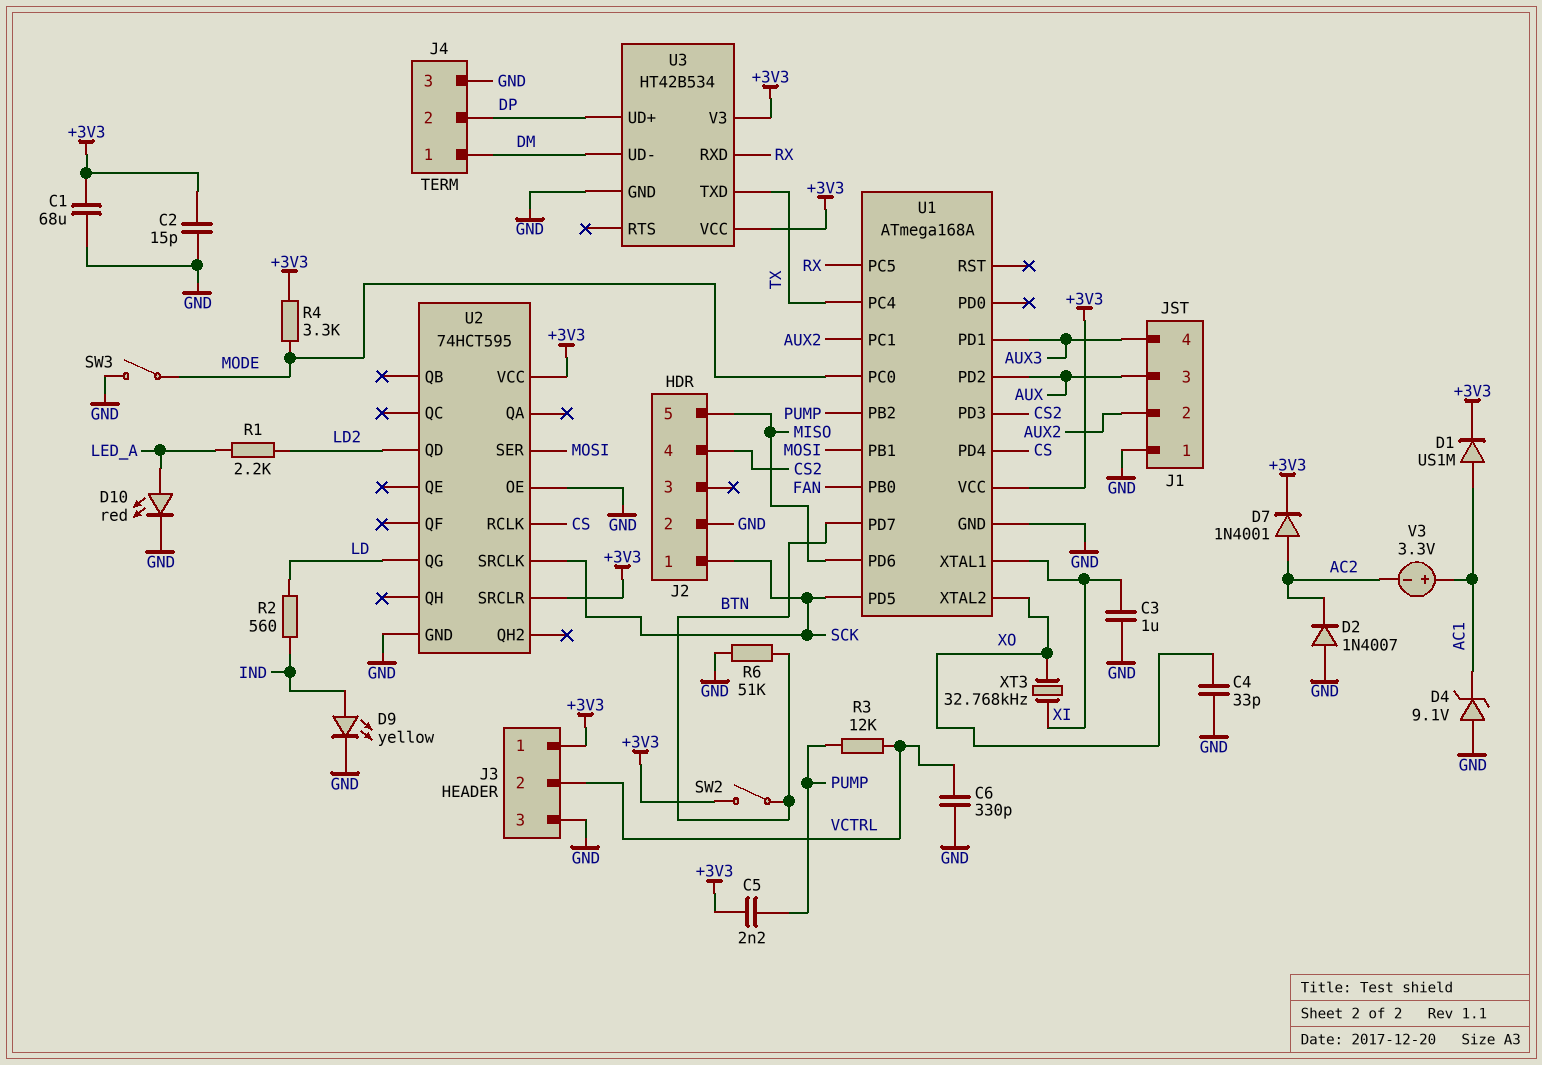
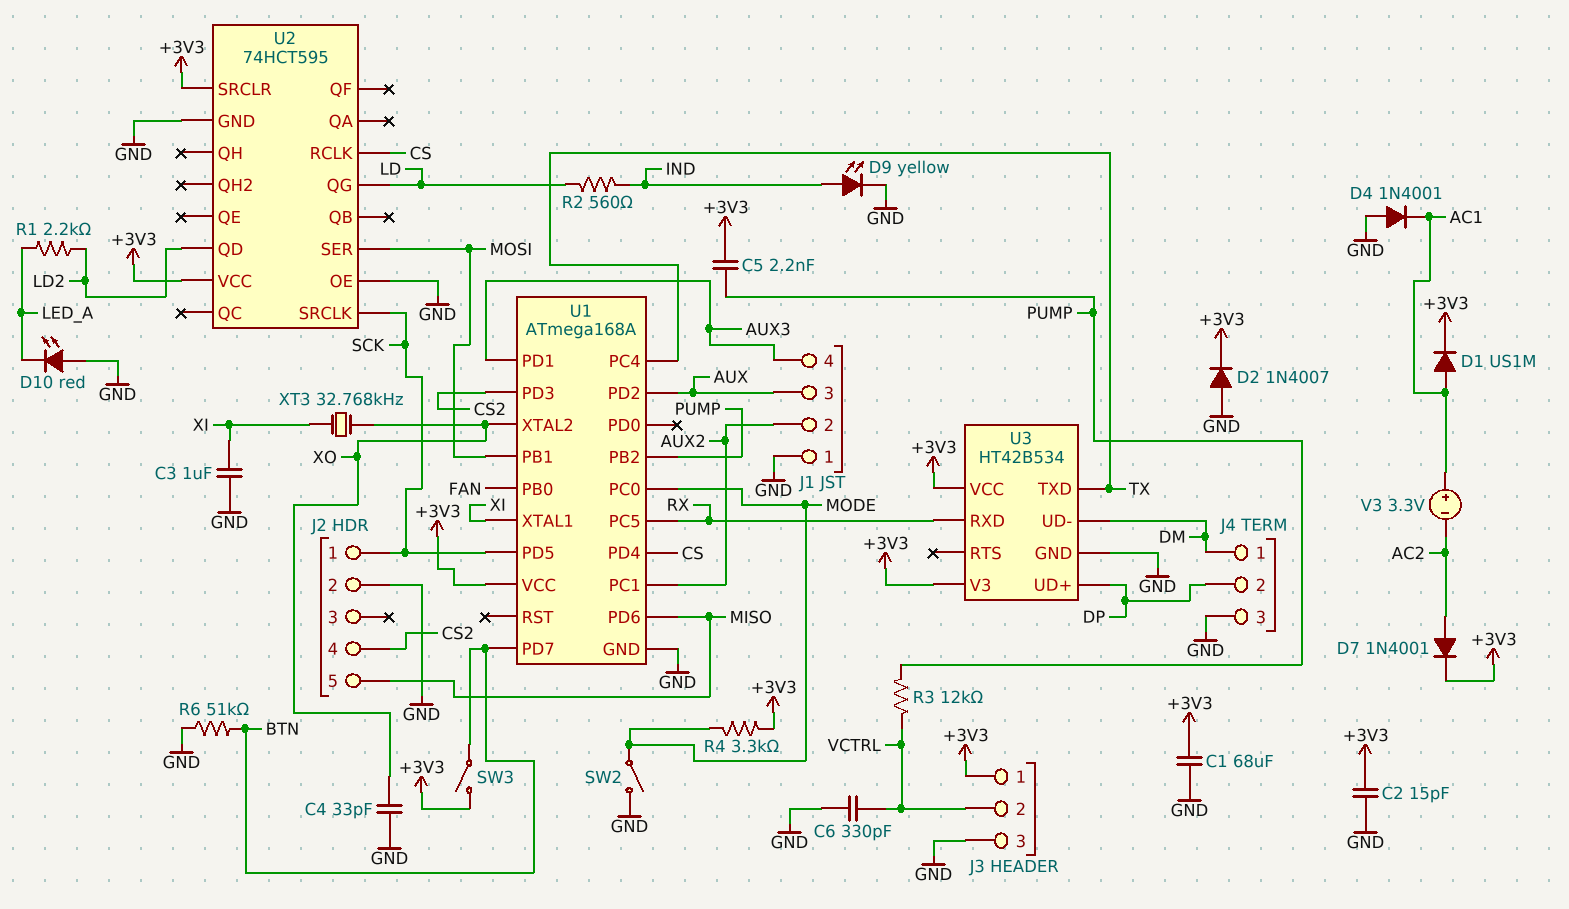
D2: diode 1N4007 (A GND, K AC2) -> diode 1N4007 (A GND, K +3V3)
D4: zener 9.1V (A GND, K AC1) -> diode 1N4001 (A GND, K AC1)
D10: LED red (A LED_A, K GND) -> LED red (A GND, K LED_A)
SW2: switch (+3V3, BTN) -> switch (GND, MODE)
SW3: switch (GND, MODE) -> switch (+3V3, BTN)

